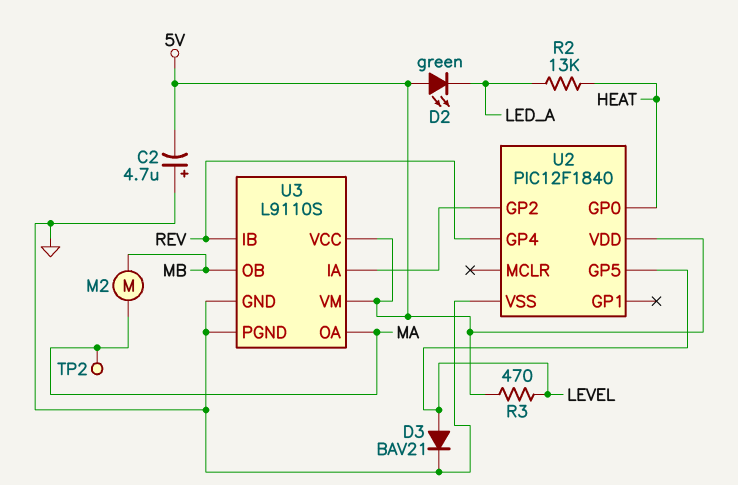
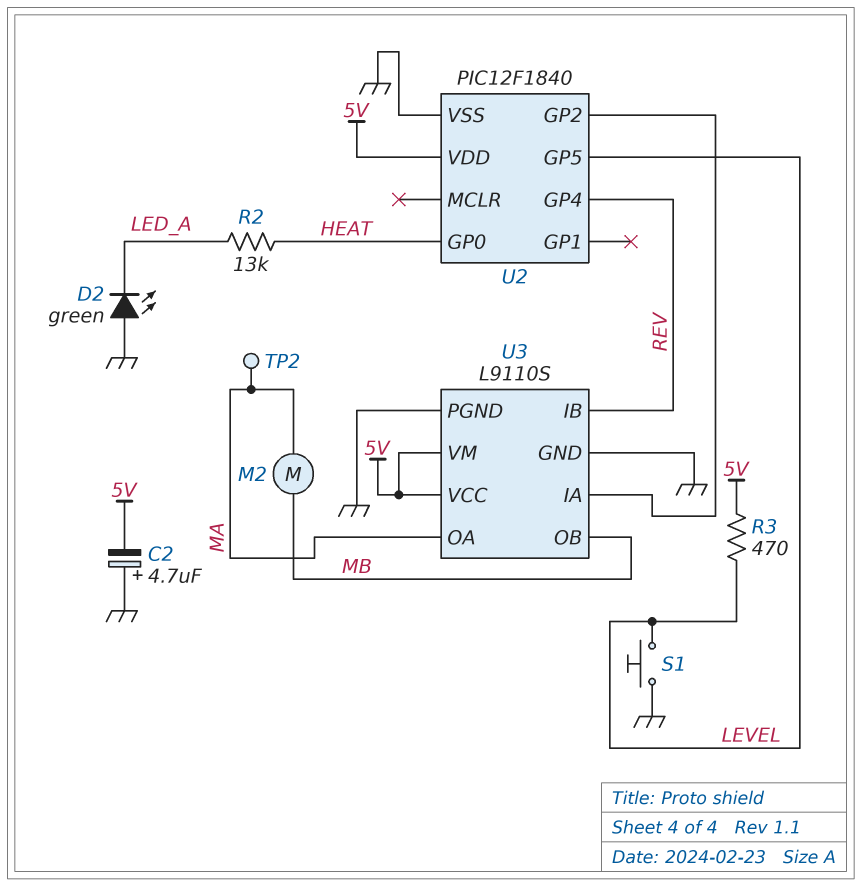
D2: LED green (A 5V, K LED_A) -> LED green (A GND, K LED_A)
D3: diode BAV21 (A LEVEL, K GND) -> none
S1: none -> button (GND, LEVEL)

